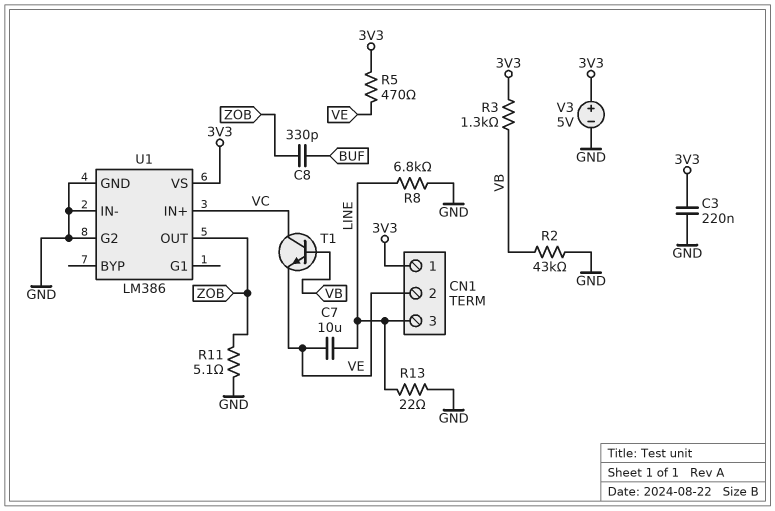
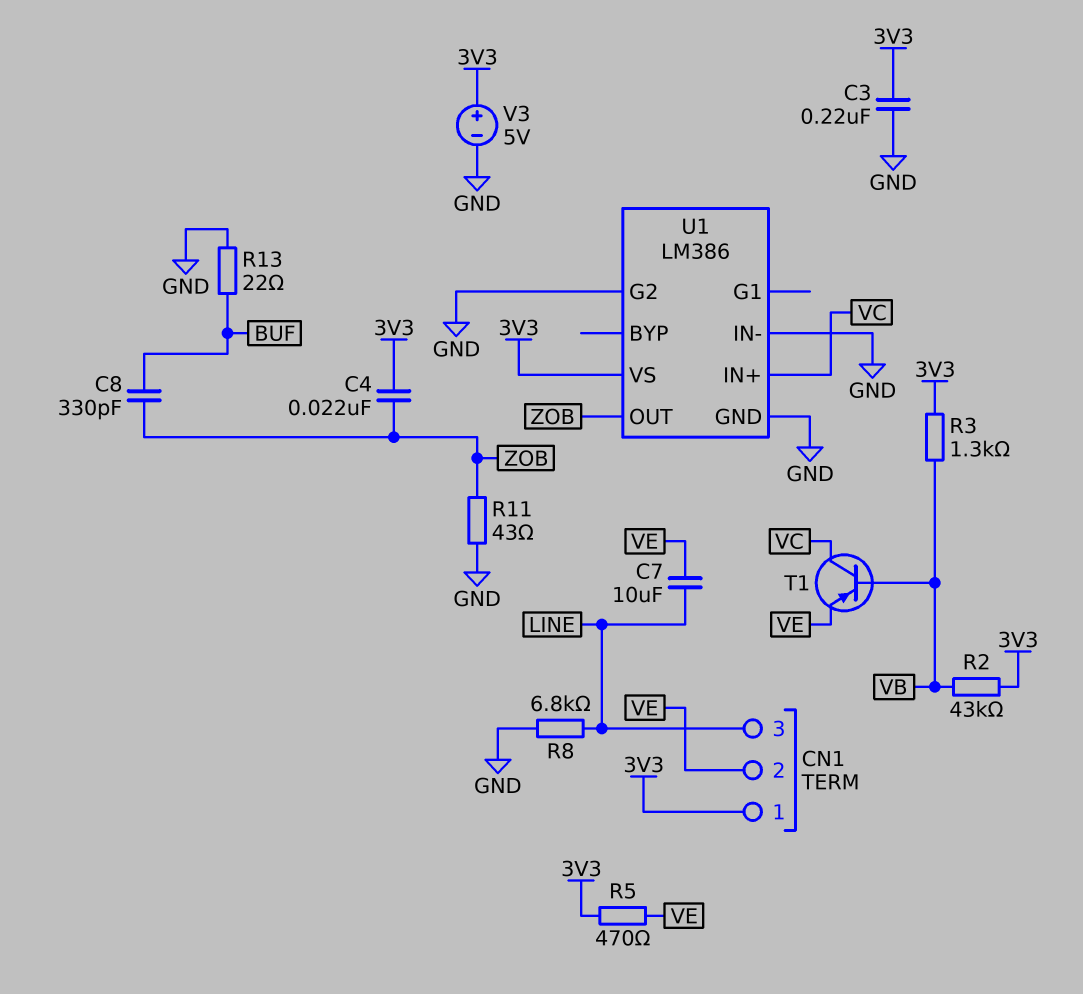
C4: none -> 22nF (3V3, ZOB)
R2: 43k (GND, VB) -> 43k (3V3, VB)
R11: 5.1 (GND, ZOB) -> 43 (GND, ZOB)
R13: 22 (GND, LINE) -> 22 (BUF, GND)
T1: NPN (B VB, C VC, E VE) -> PNP (B VB, C VC, E VE)

